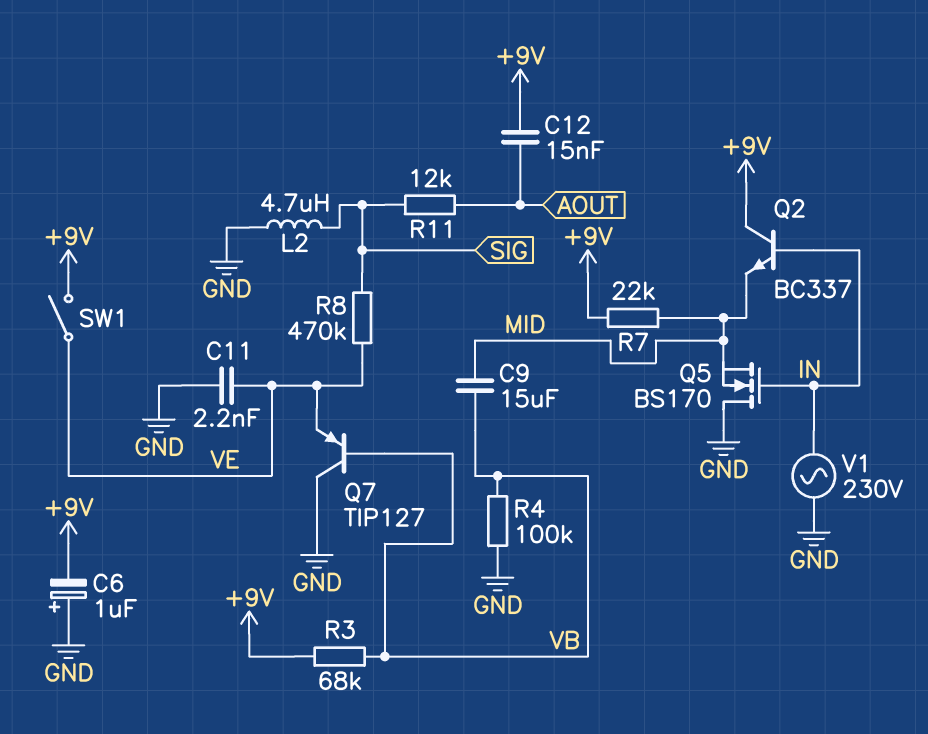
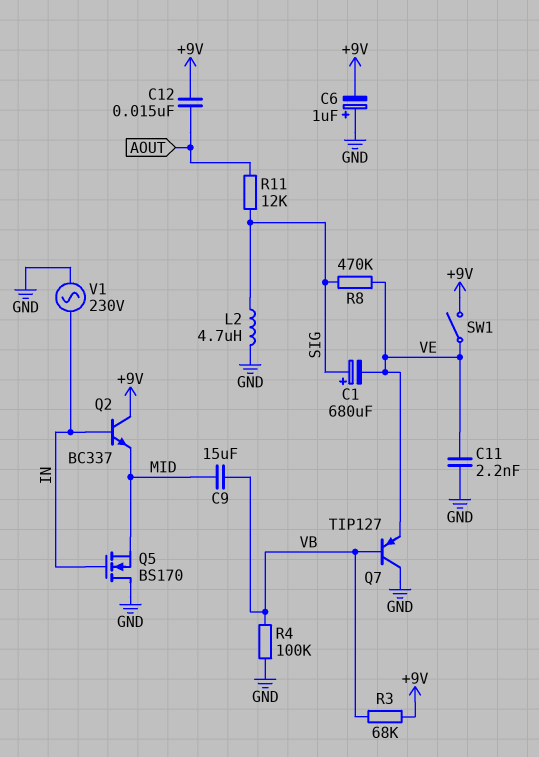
C1: none -> 680uF (plus SIG, minus VE)
R7: 22k (+9V, MID) -> none

